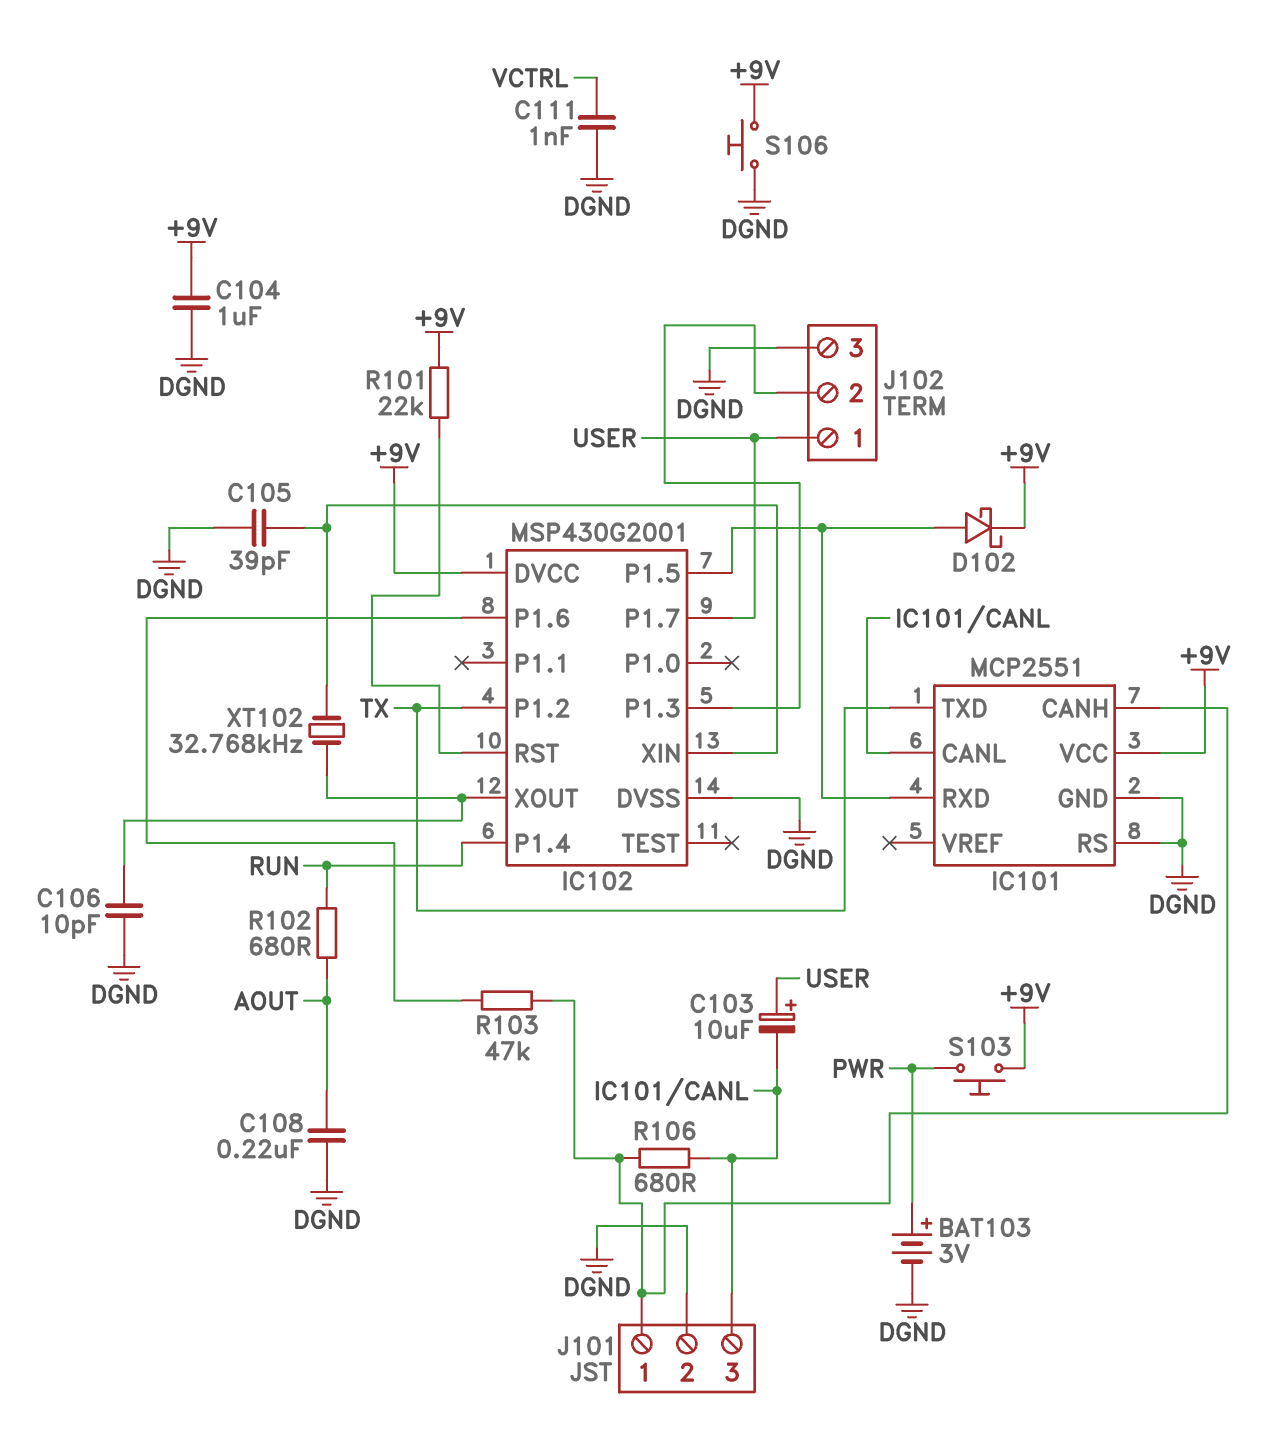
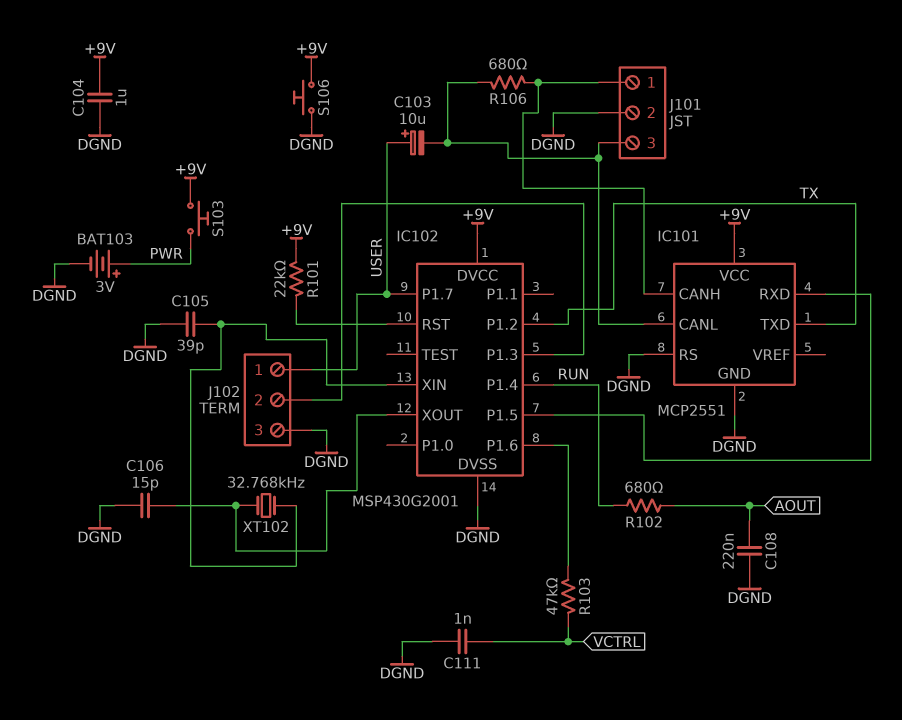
C106: 10pF (DGND, IC102/XOUT) -> 15pF (DGND, IC102/XOUT)
D102: schottky (A IC101/RXD, K +9V) -> none
R103: 47k (IC101/CANH, IC102/P1.6) -> 47k (IC102/P1.6, VCTRL)

